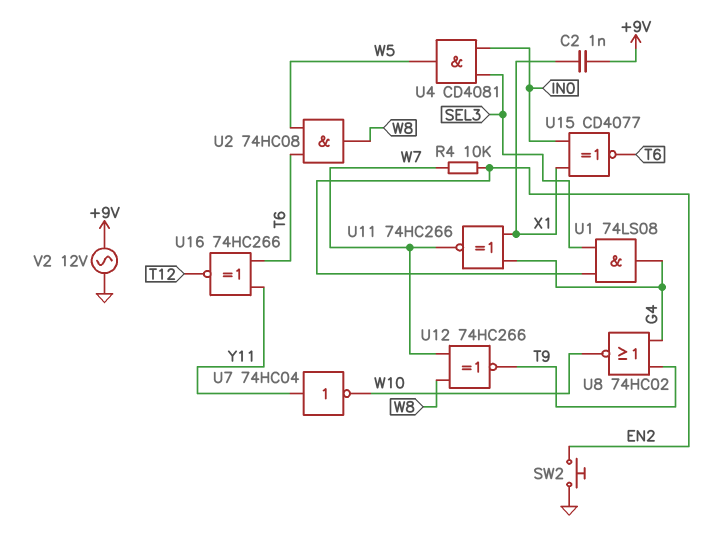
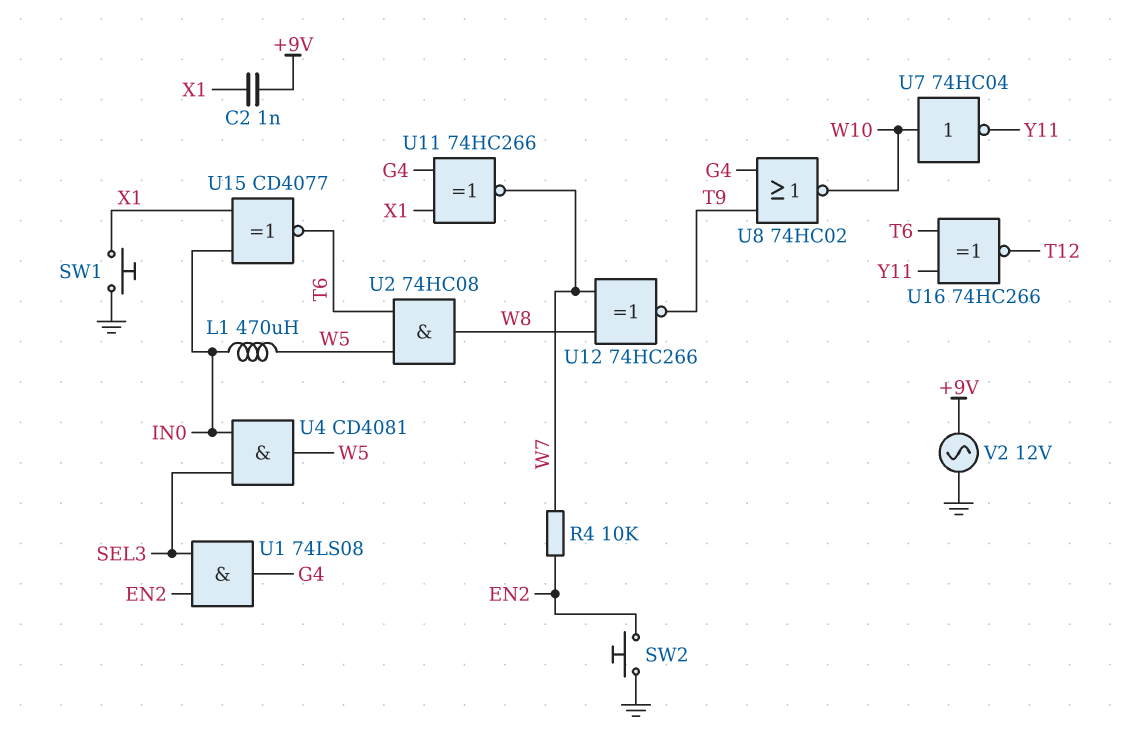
L1: none -> 470uH (IN0, W5)
SW1: none -> button (GND, X1)
U7: NOT 74HC04 (in Y11, out W10) -> NOT 74HC04 (in W10, out Y11)

